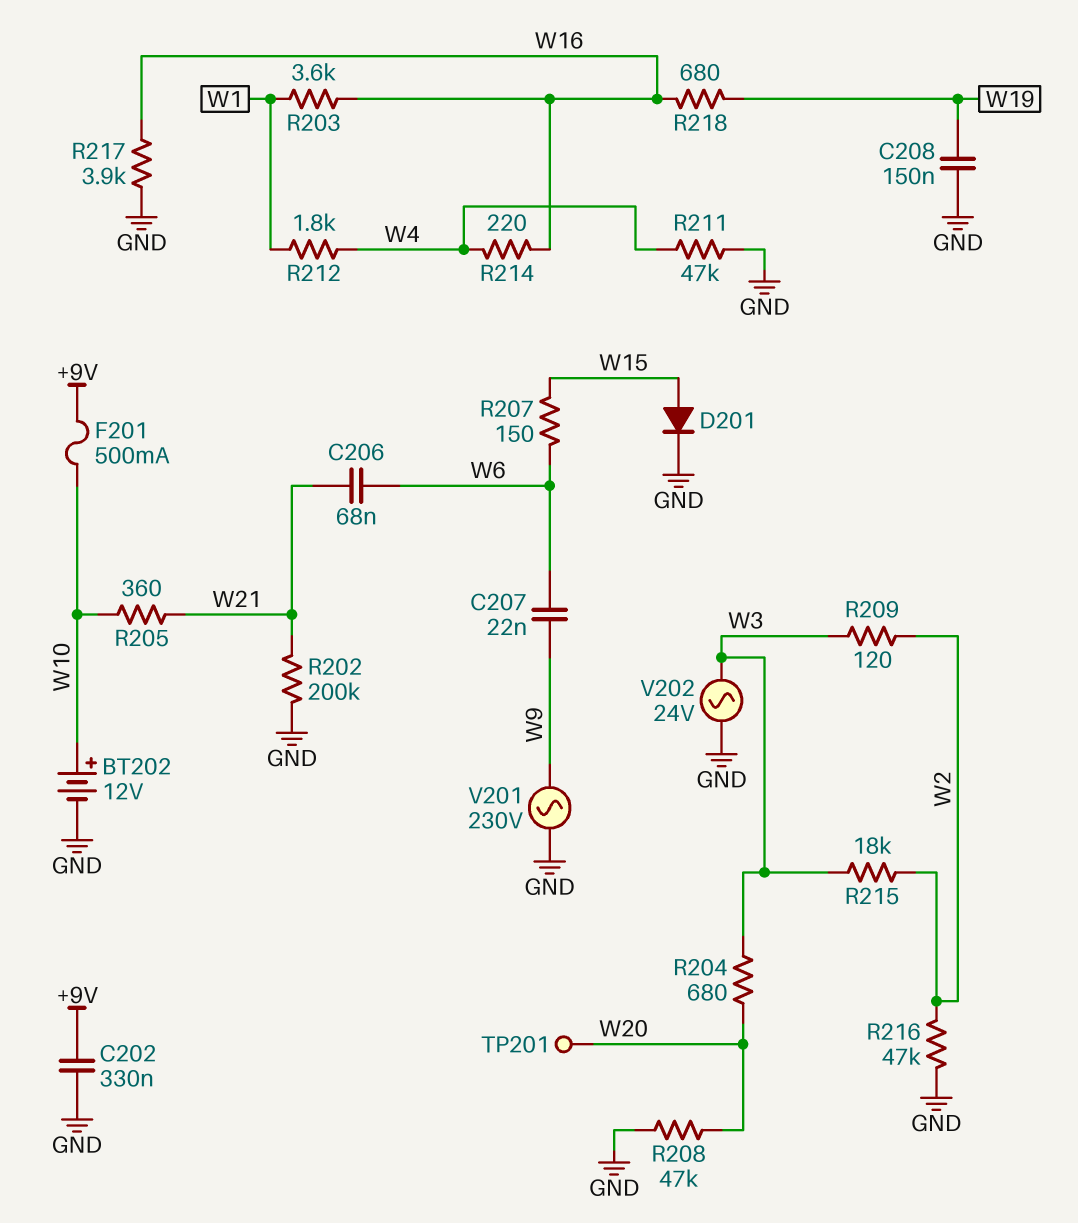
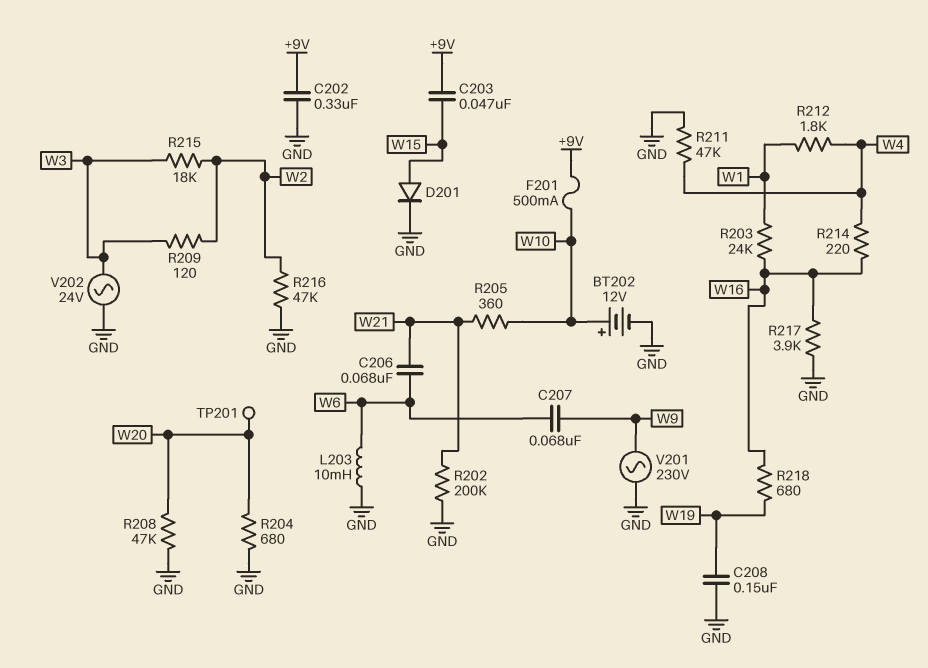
C203: none -> 47nF (+9V, W15)
C207: 22nF (W6, W9) -> 68nF (W6, W9)
L203: none -> 10mH (GND, W6)
R203: 3.6k (W1, W16) -> 24k (W1, W16)
R204: 680 (W3, W20) -> 680 (GND, W20)
R207: 150 (W6, W15) -> none

